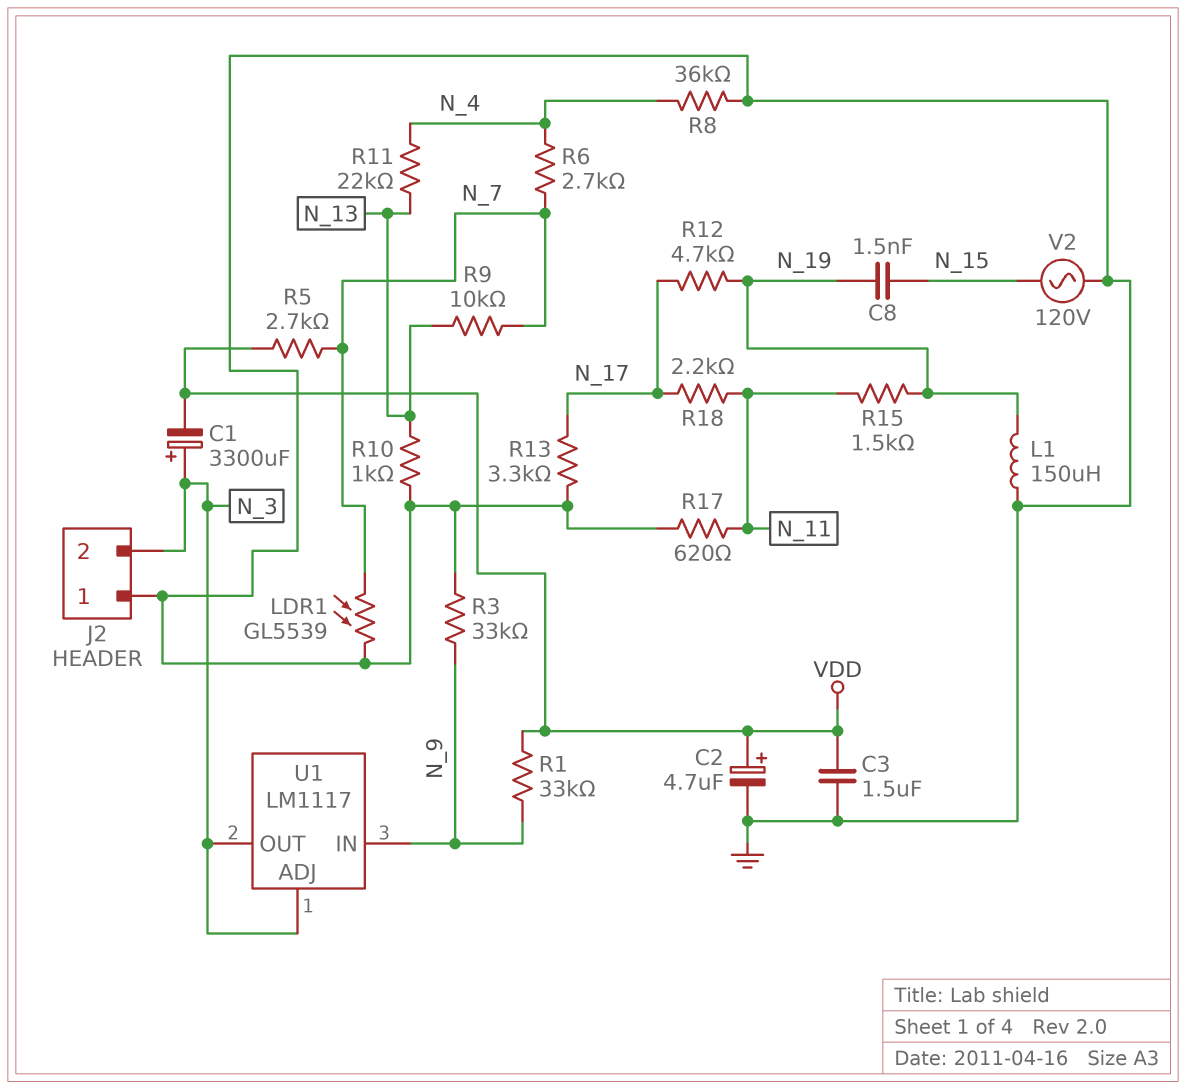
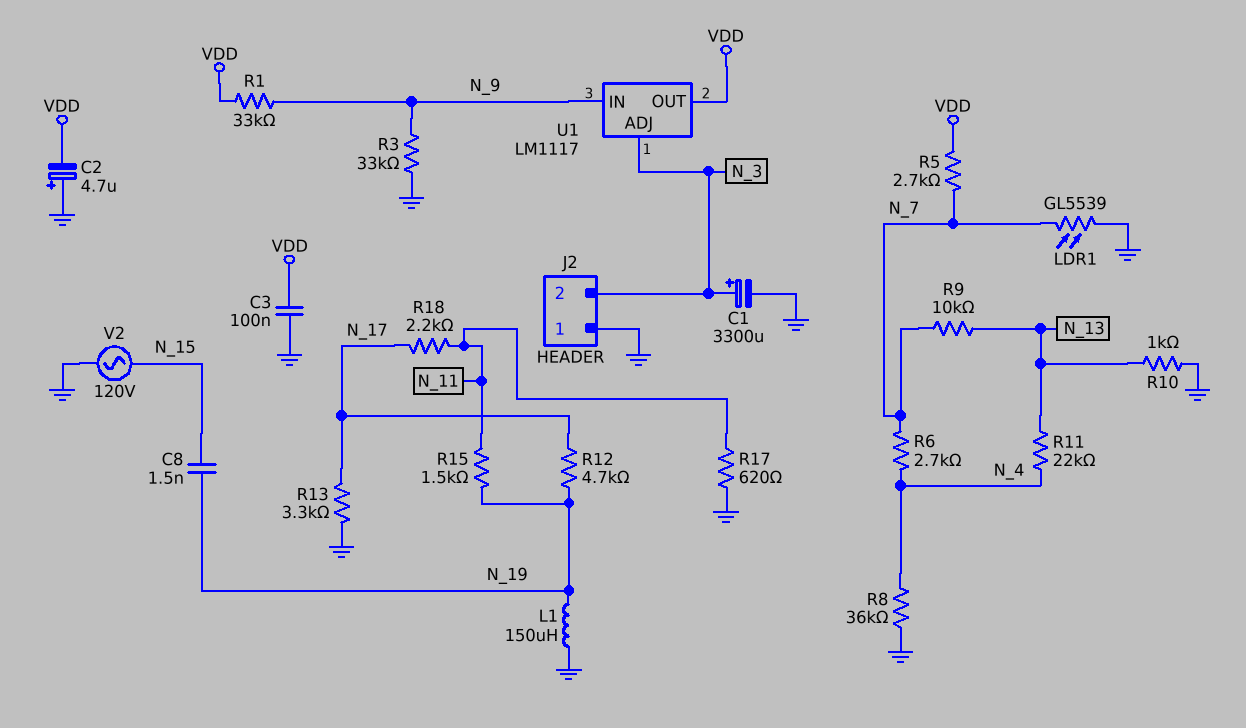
C1: 3300uF (plus N_3, minus VDD) -> 3300uF (plus N_3, minus GND)
C2: 4.7uF (plus VDD, minus GND) -> 4.7uF (plus GND, minus VDD)
C3: 1.5uF (GND, VDD) -> 100nF (GND, VDD)
U1 pin OUT: N_3 -> VDD

